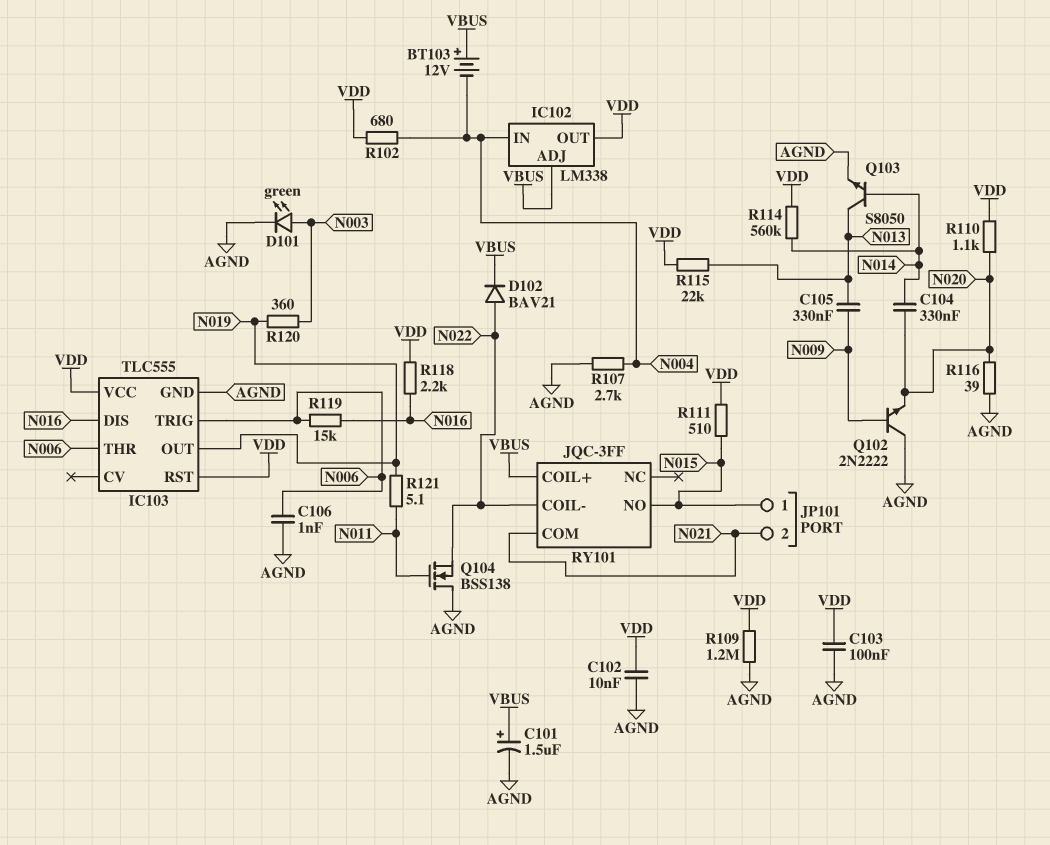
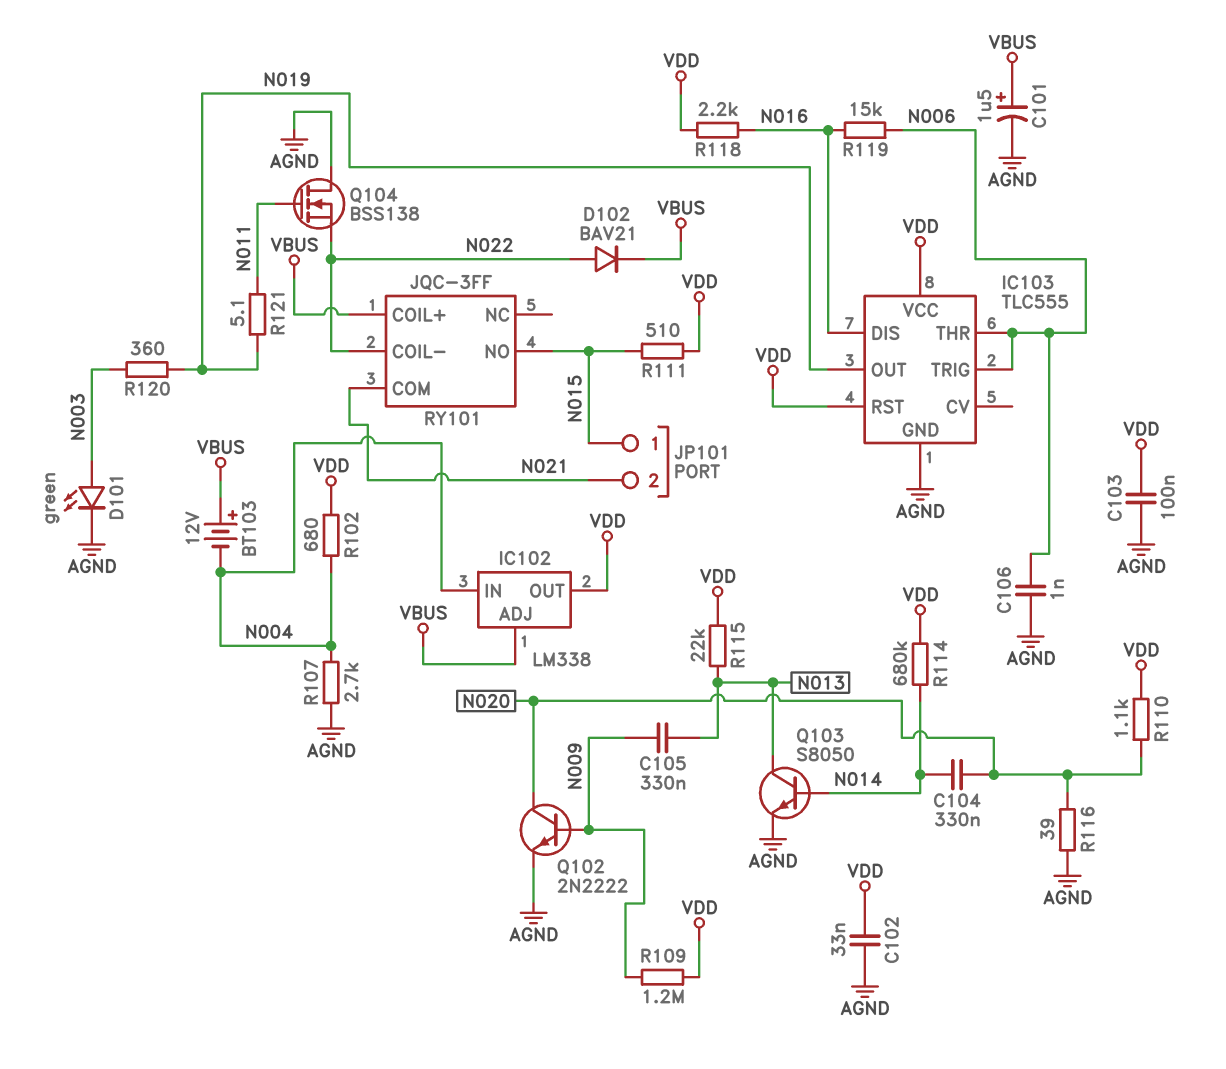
C102: 10nF (AGND, VDD) -> 33nF (AGND, VDD)
Q102: NPN 2N2222 (B N009, C AGND, E N020) -> NPN 2N2222 (B N009, C N020, E AGND)
R109: 1.2M (AGND, VDD) -> 1.2M (N009, VDD)
R114: 560k (N014, VDD) -> 680k (N014, VDD)

